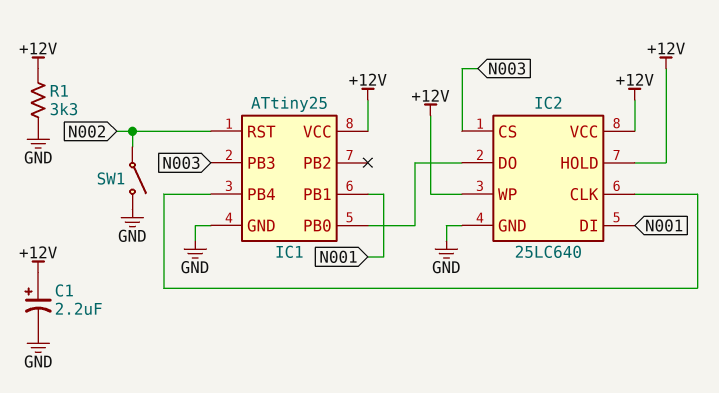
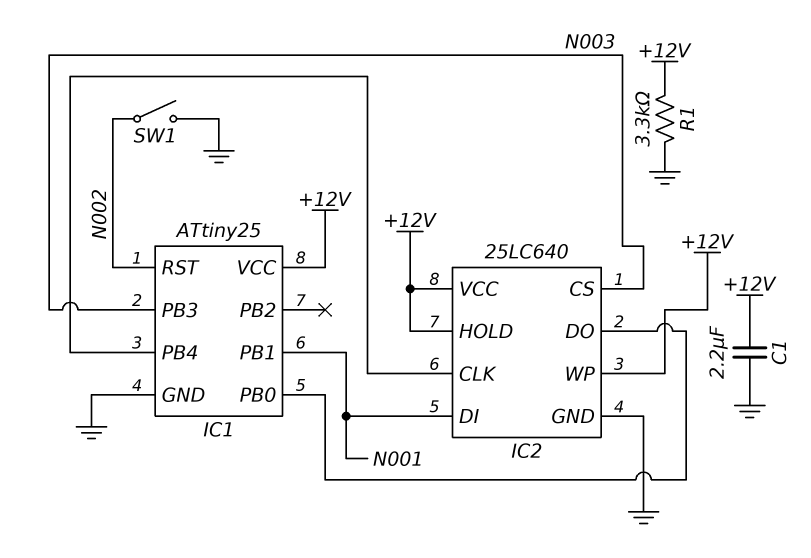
C1: 2.2uF (plus +12V, minus GND) -> 2.2uF (+12V, GND)

